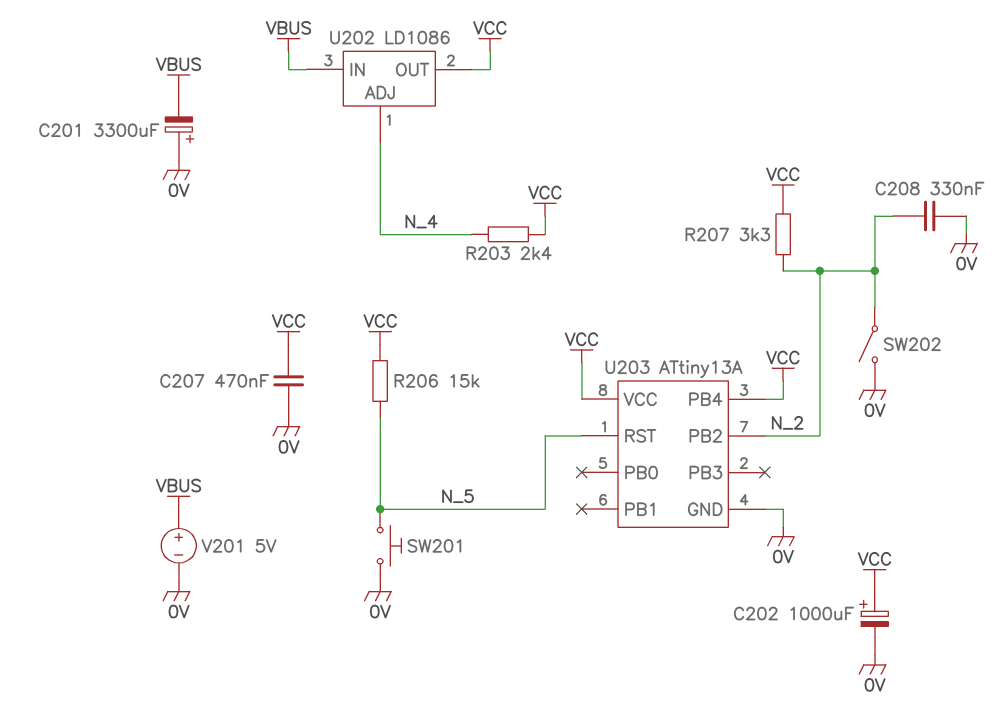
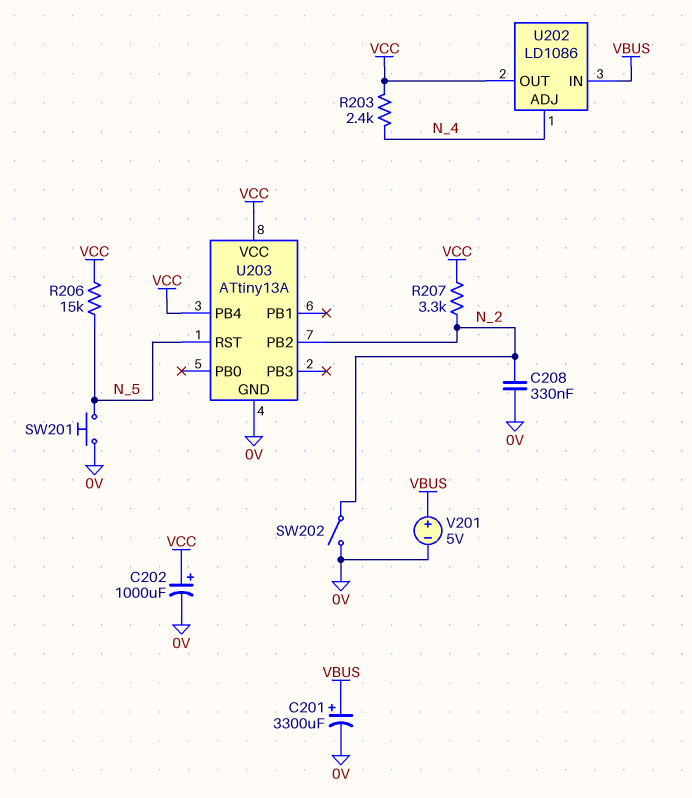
C201: 3300uF (plus 0V, minus VBUS) -> 3300uF (plus VBUS, minus 0V)
C207: 470nF (0V, VCC) -> none

